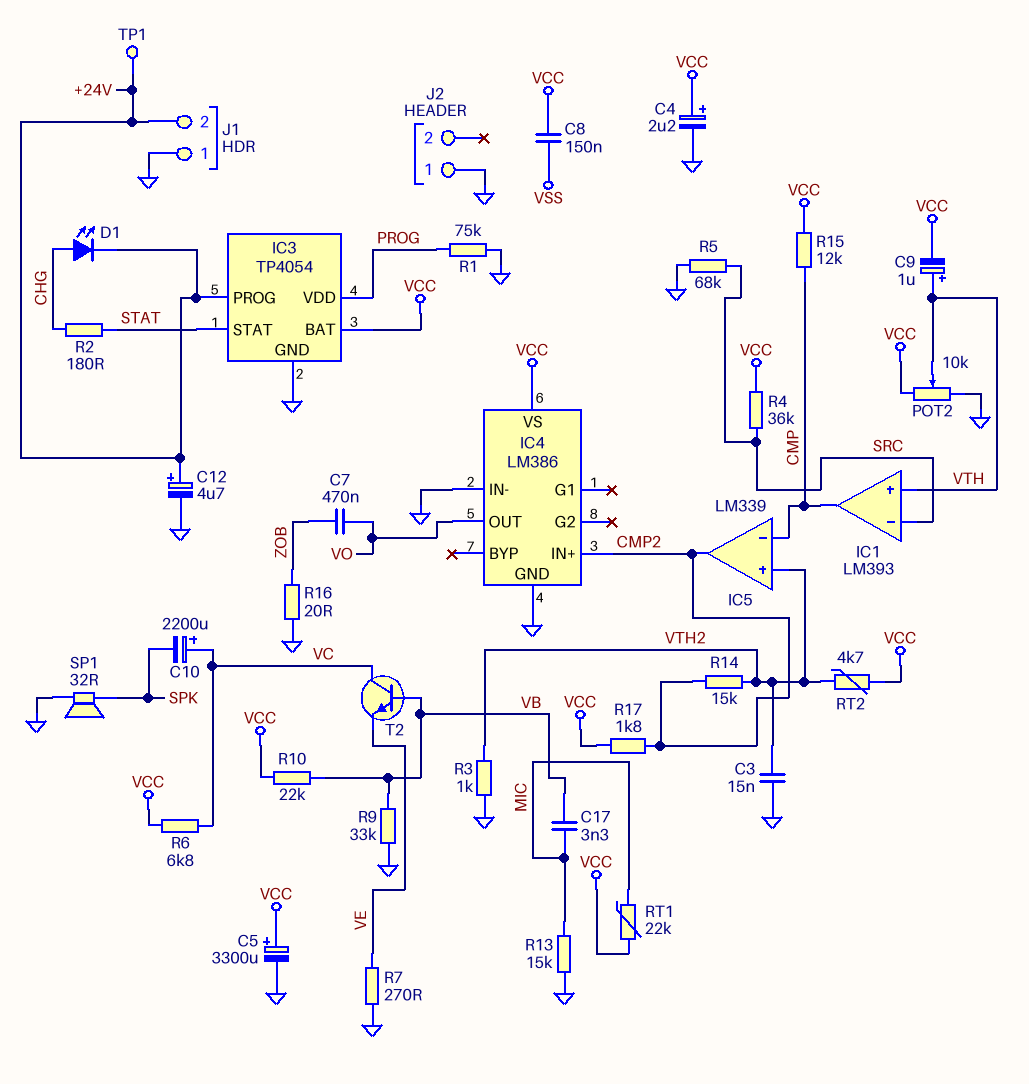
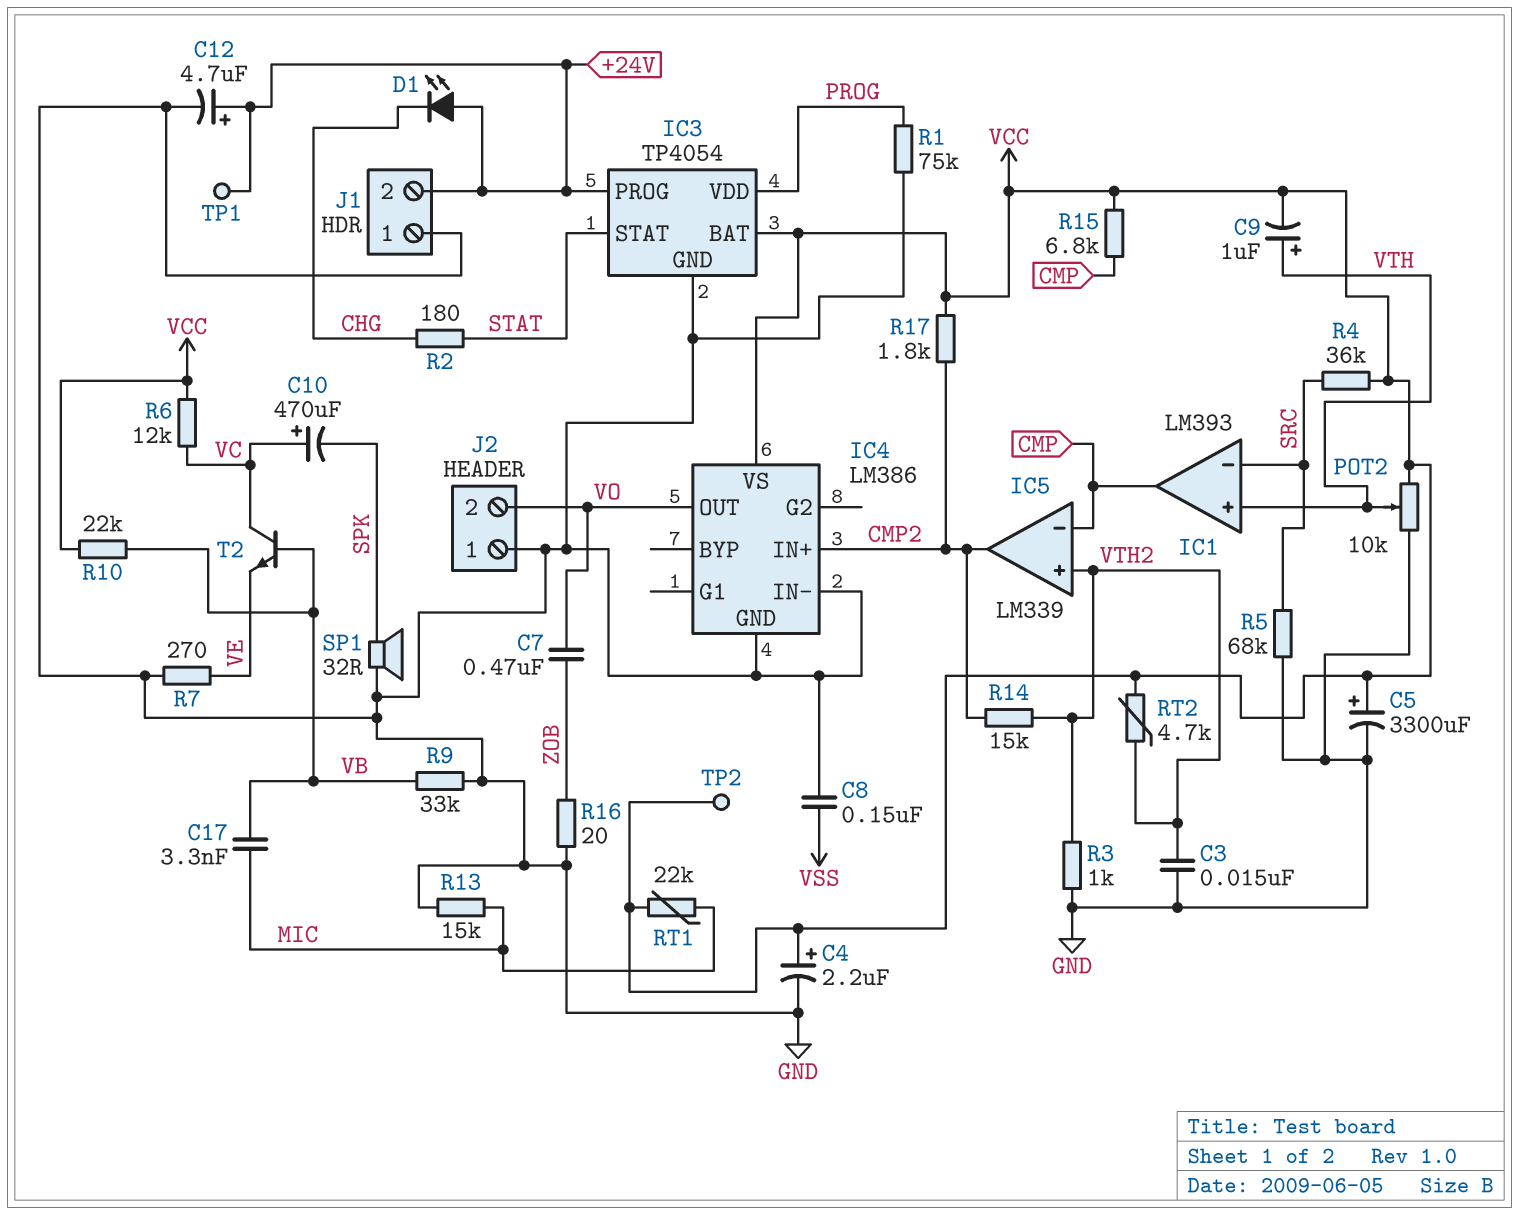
C8: 150nF (VCC, VSS) -> 150nF (GND, VSS)
C10: 2200uF (plus VC, minus SPK) -> 470uF (plus VC, minus SPK)
D1: LED (A CHG, K +24V) -> LED (A +24V, K CHG)
J2 pin 2: none -> VO
R6: 6.8k (VC, VCC) -> 12k (VC, VCC)
R15: 12k (CMP, VCC) -> 6.8k (CMP, VCC)
TP2: none -> test point (VCC)

